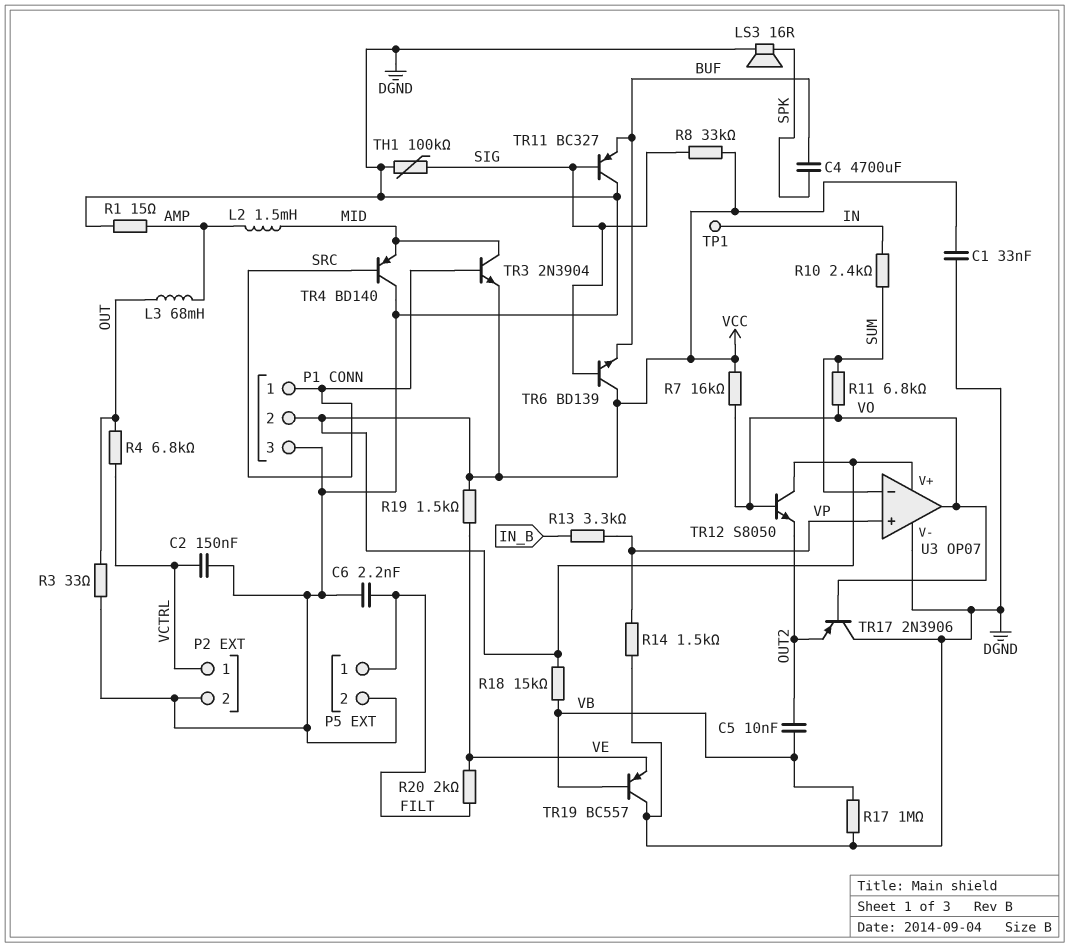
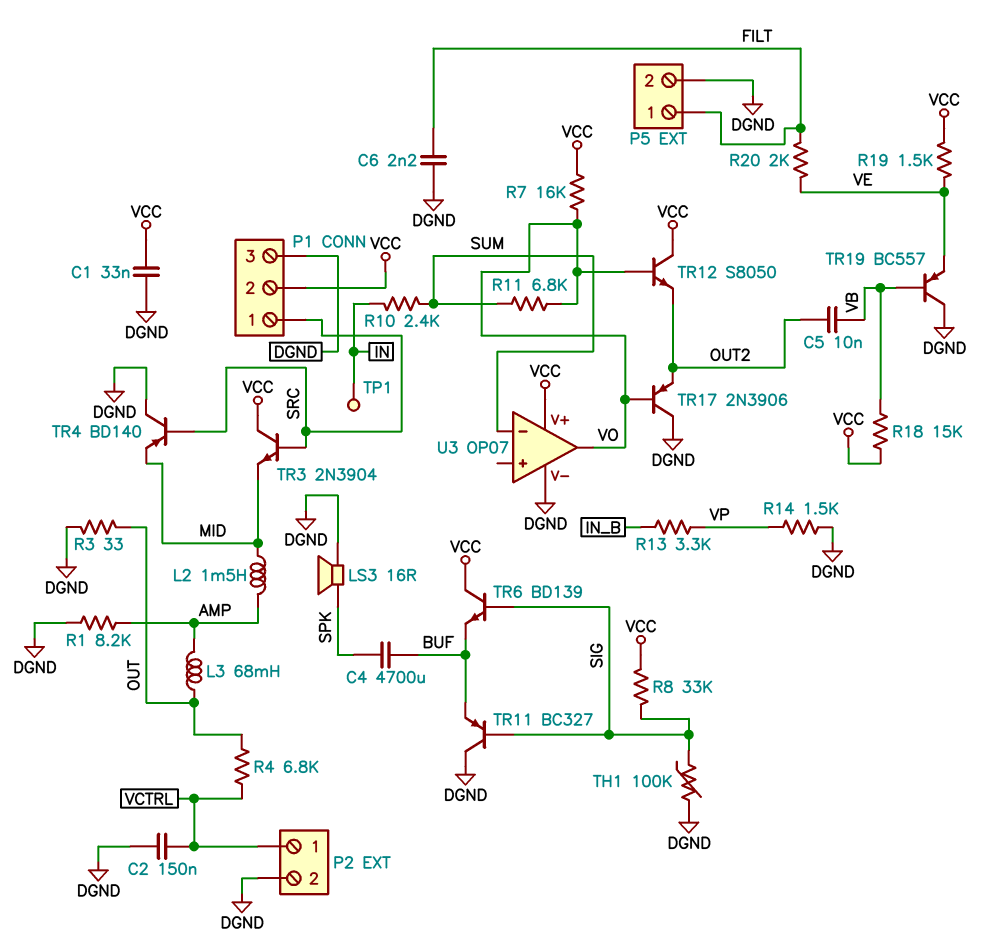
R1: 15 (AMP, DGND) -> 8.2k (AMP, DGND)
R17: 1M (DGND, VB) -> none
TR3: NPN 2N3904 (B SRC, C MID, E VCC) -> NPN 2N3904 (B SRC, C VCC, E MID)
U3 pin in+: VP -> none

